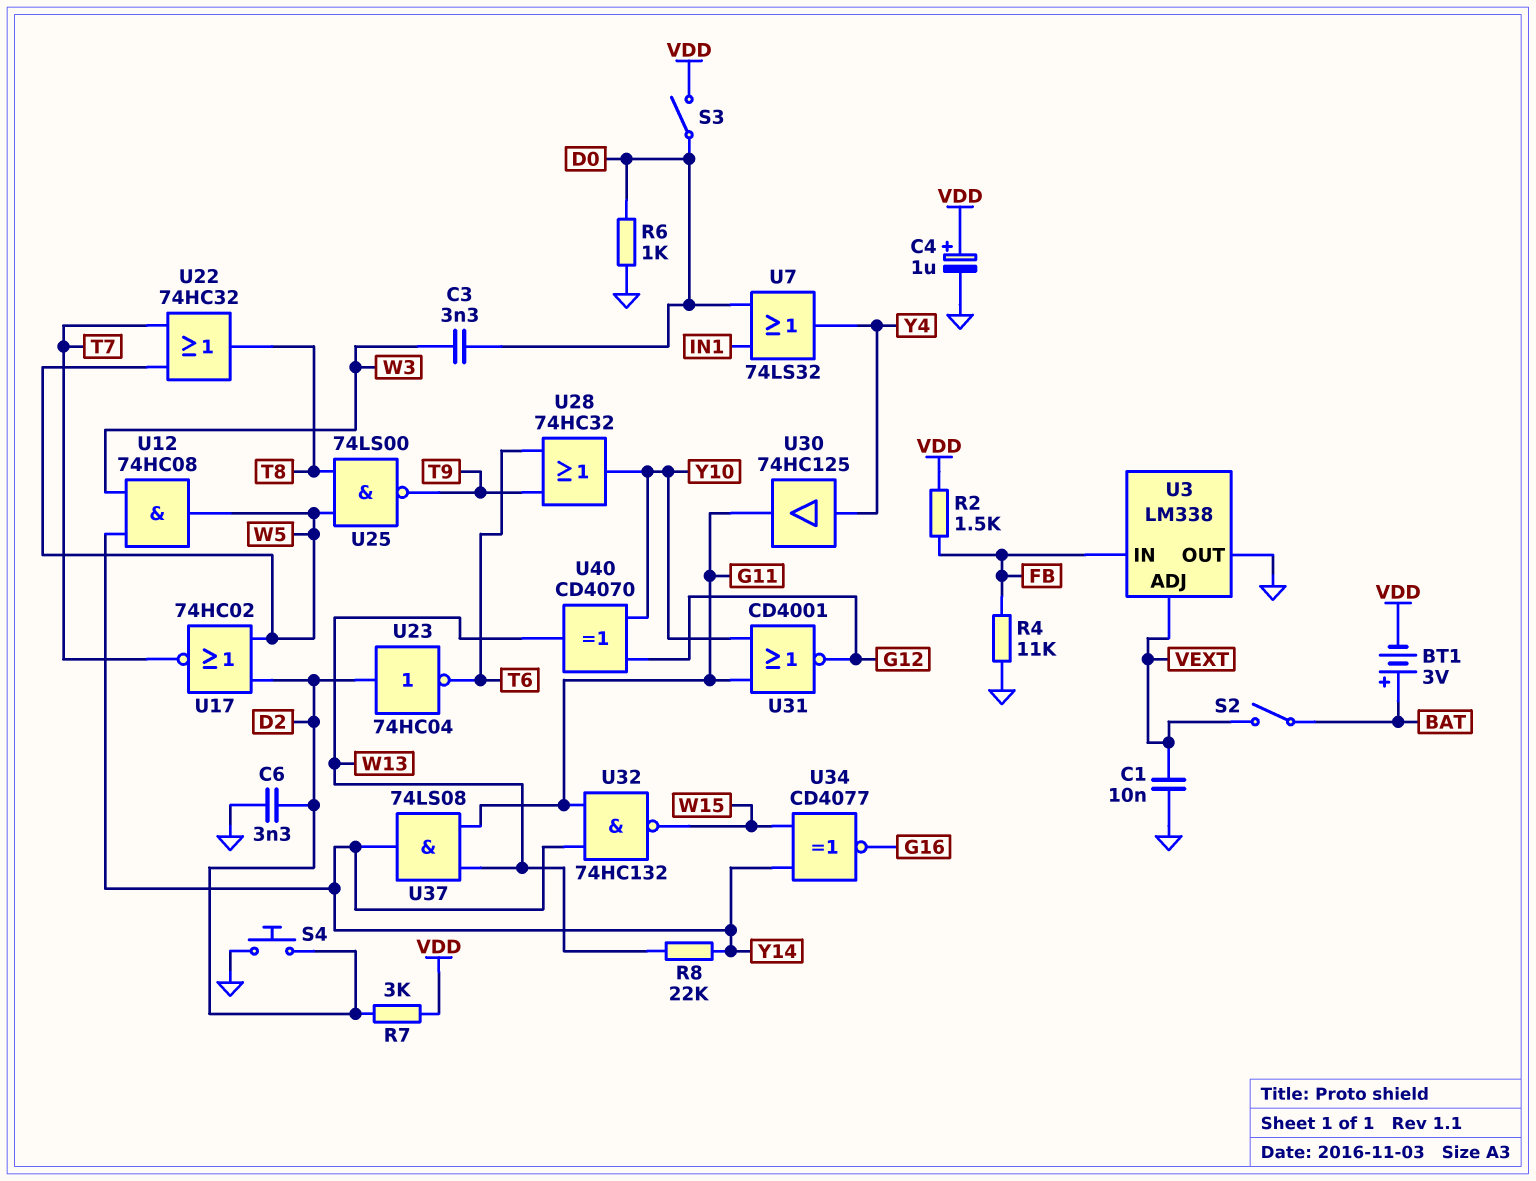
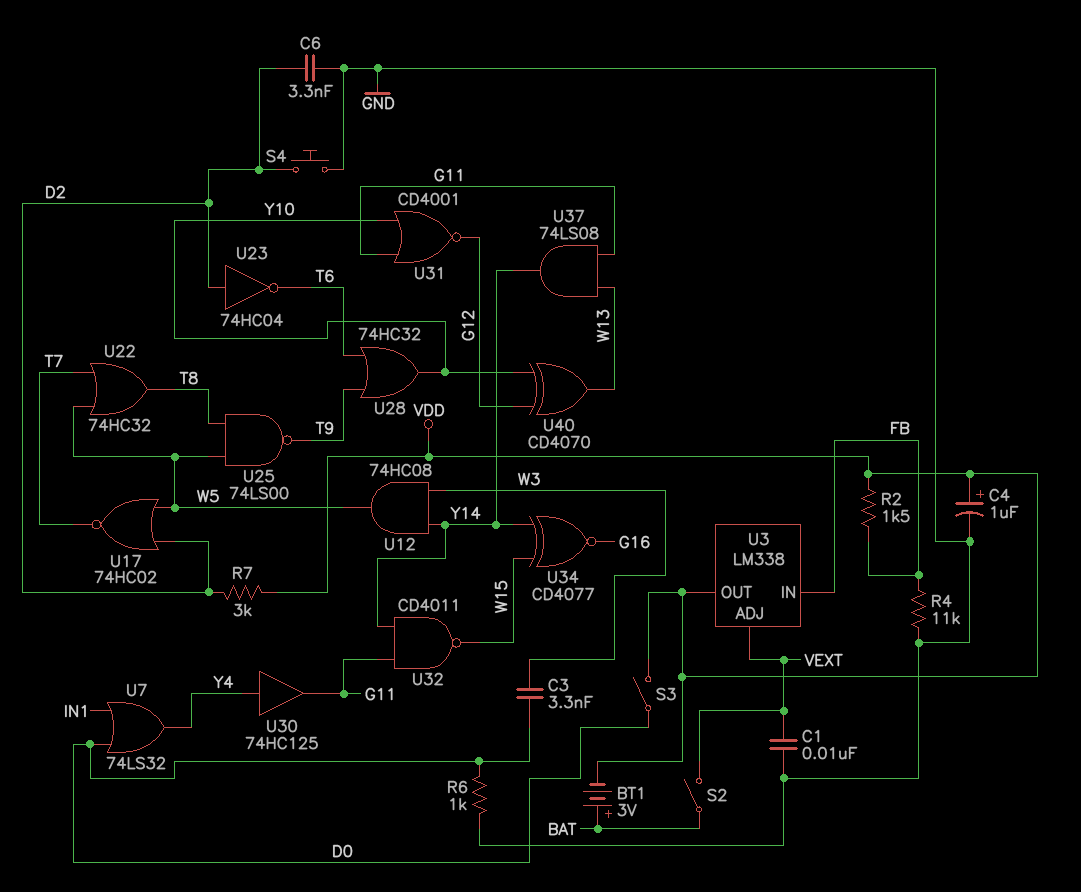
R8: 22k (W13, Y14) -> none
U3 pin OUT: GND -> VDD
U32: NAND 74HC132 (in G11, in Y14, out W15) -> NAND CD4011 (in G11, in Y14, out W15)

